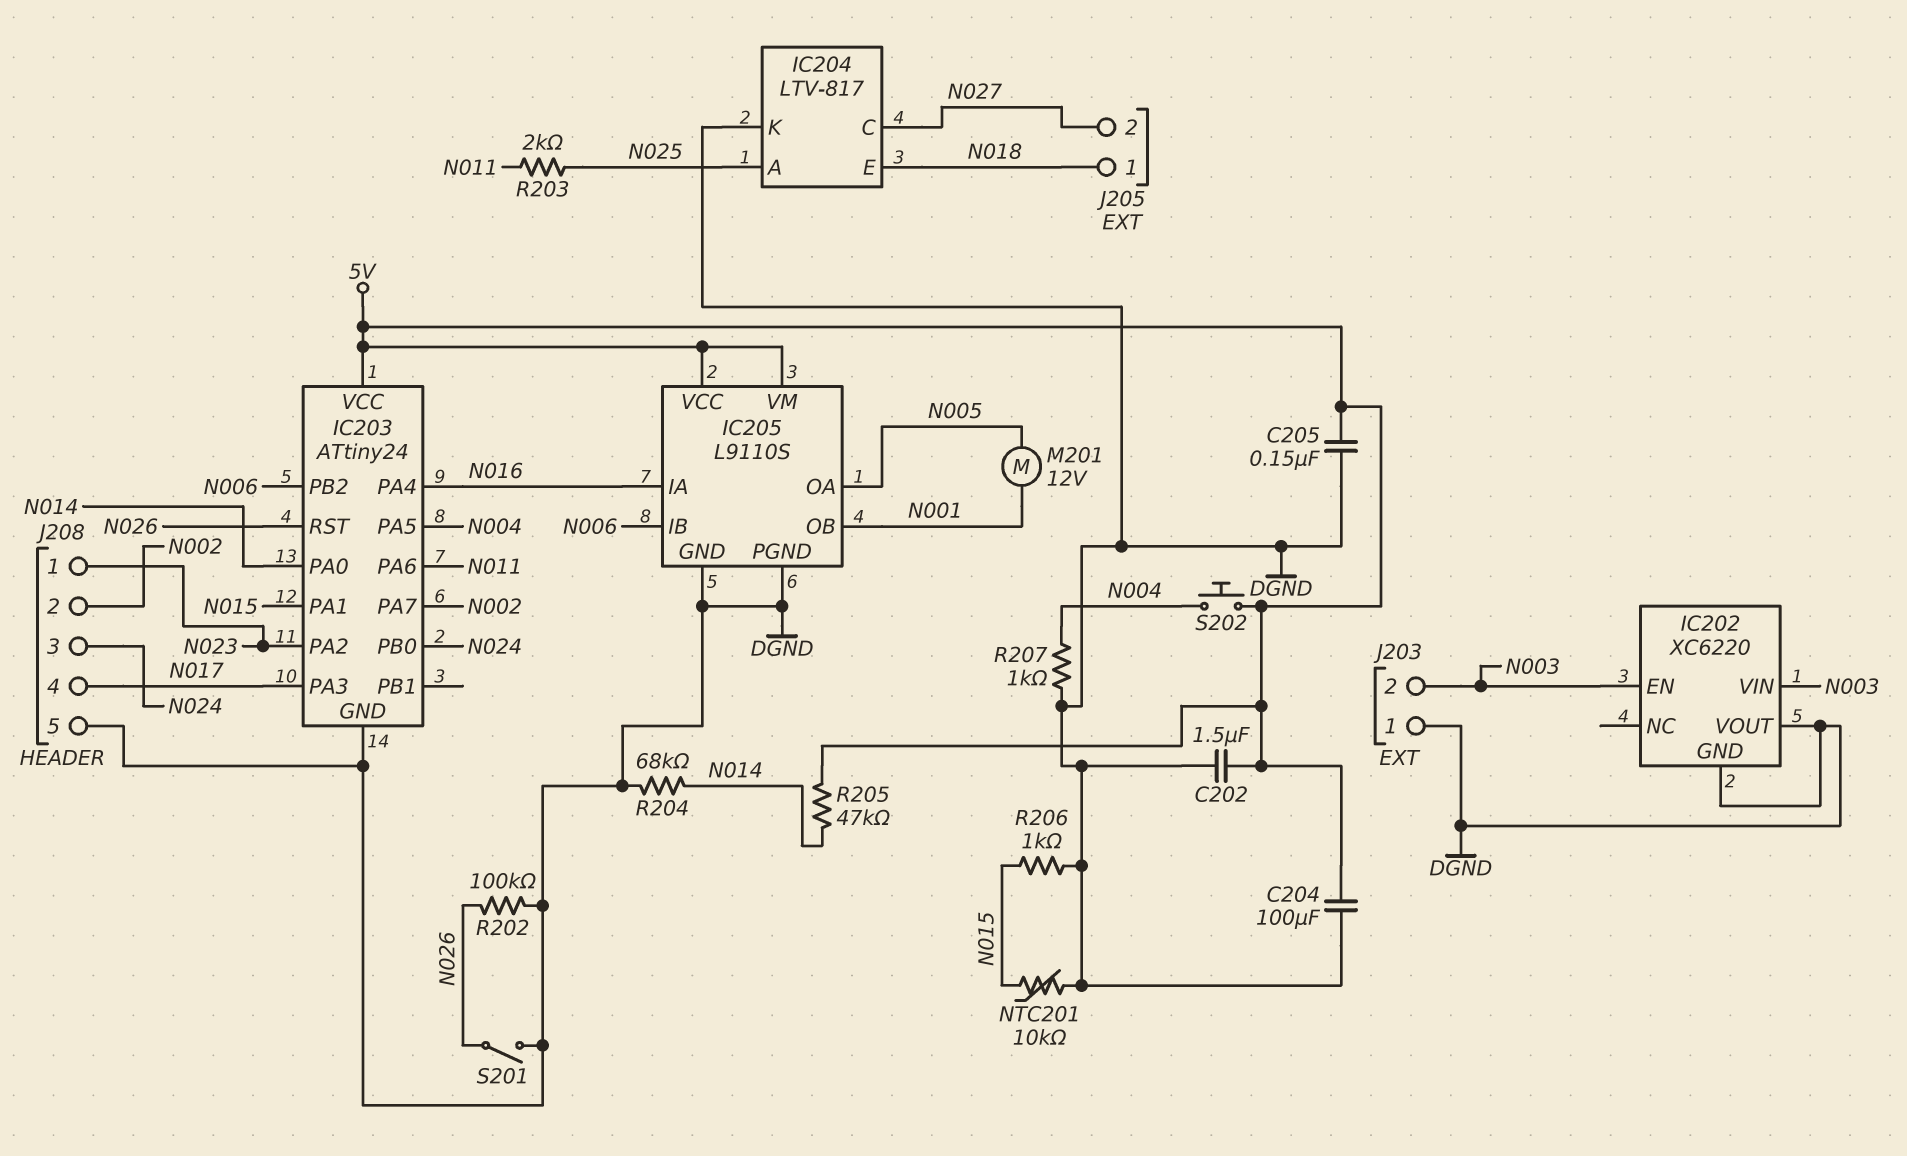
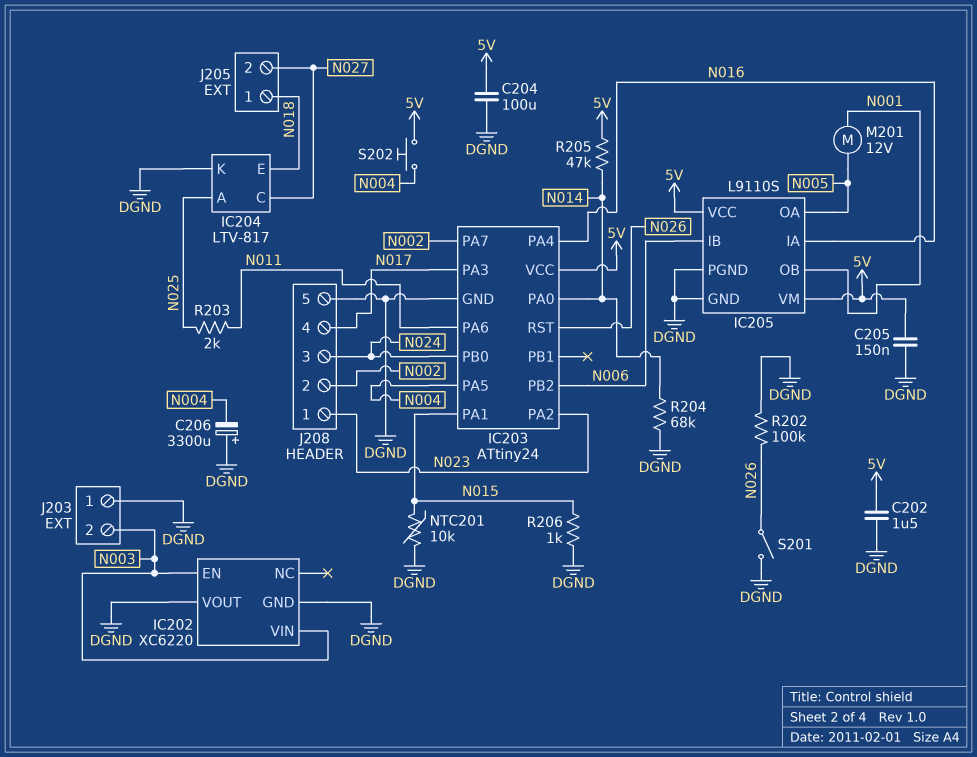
C206: none -> 3300uF (plus DGND, minus N004)
R207: 1k (DGND, N004) -> none

